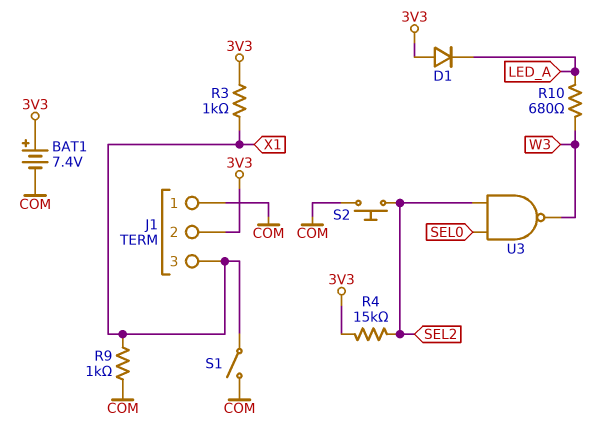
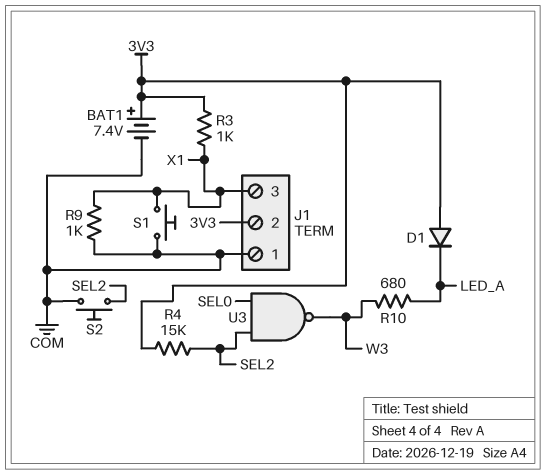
S1: switch (COM, X1) -> button (COM, X1)

